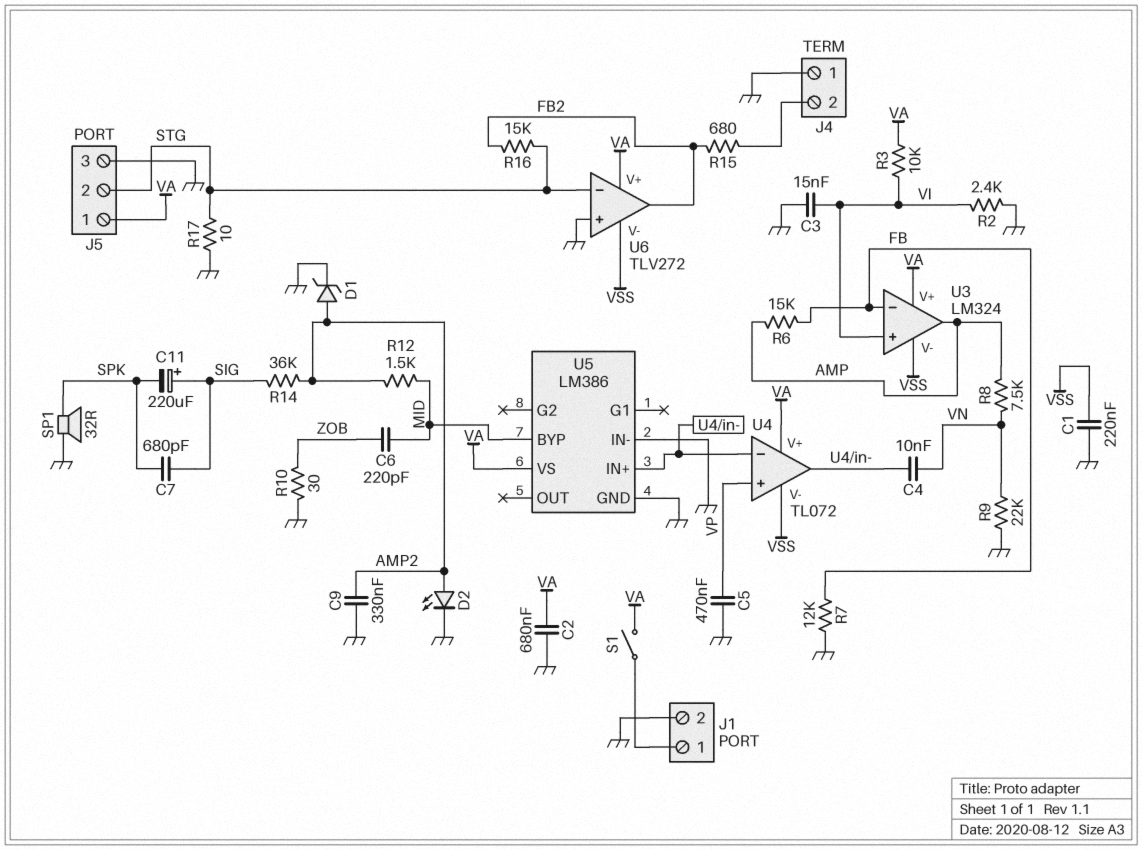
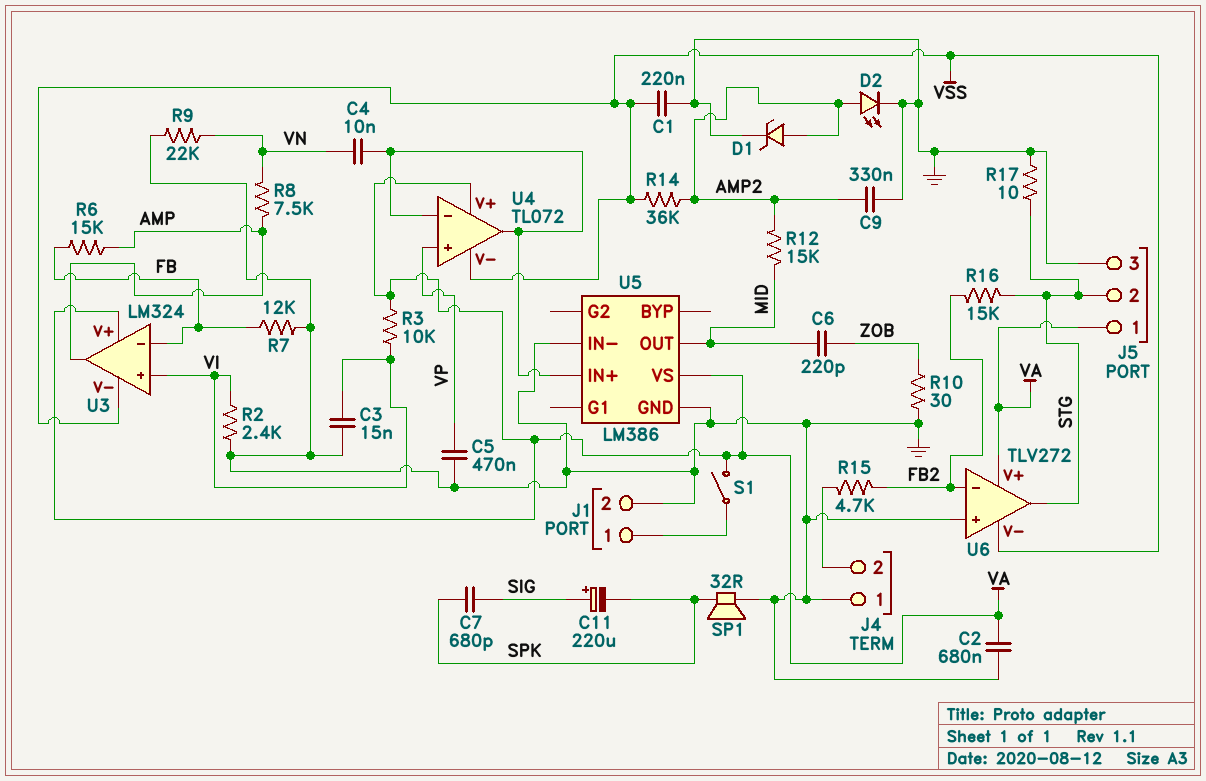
R12: 1.5k (AMP2, MID) -> 15k (AMP2, MID)
R14: 36k (AMP2, SIG) -> 36k (AMP2, VSS)
R15: 680 (FB2, J4/2) -> 4.7k (FB2, J4/2)
U5 pin BYP: MID -> none
U5 pin OUT: none -> MID
U6 pin in-: STG -> FB2
U6 pin out: FB2 -> STG

